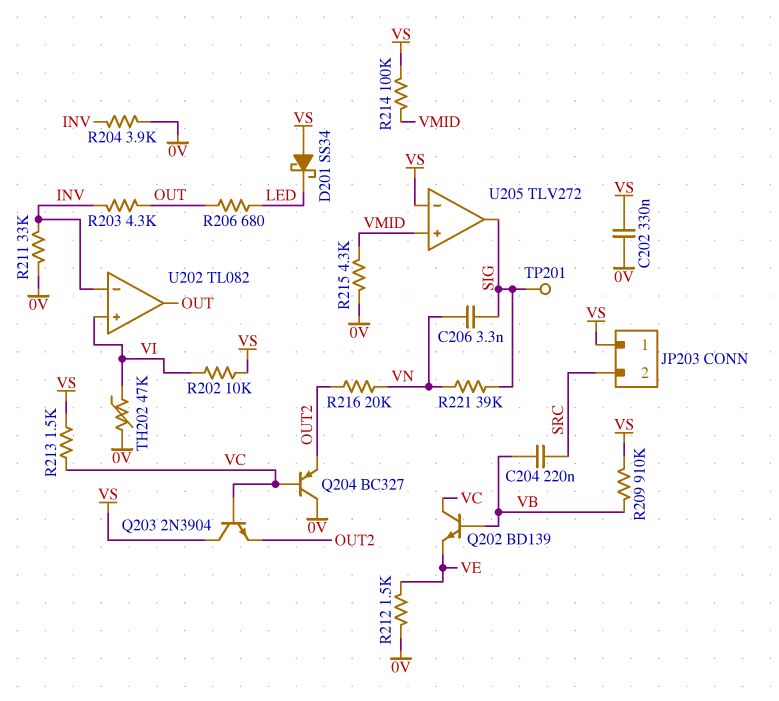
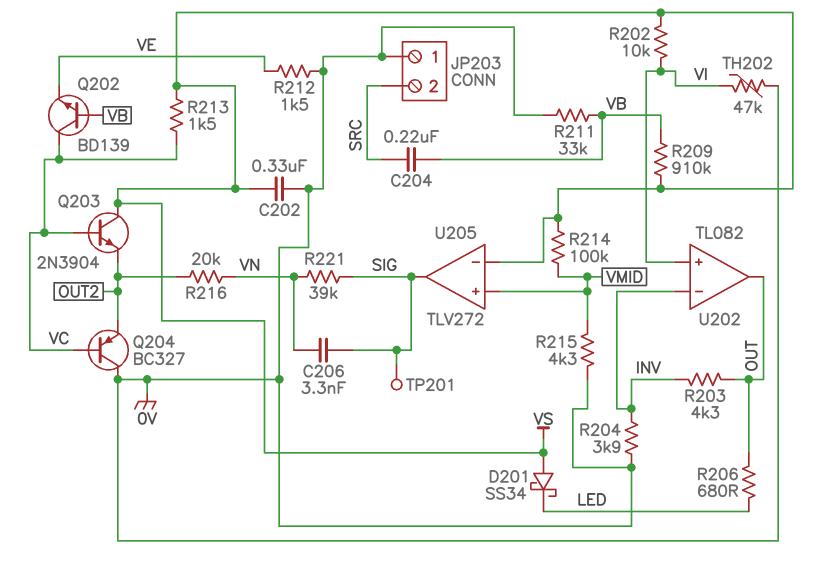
JP203 pin 1: VS -> 0V
R211: 33k (0V, INV) -> 33k (0V, VB)

